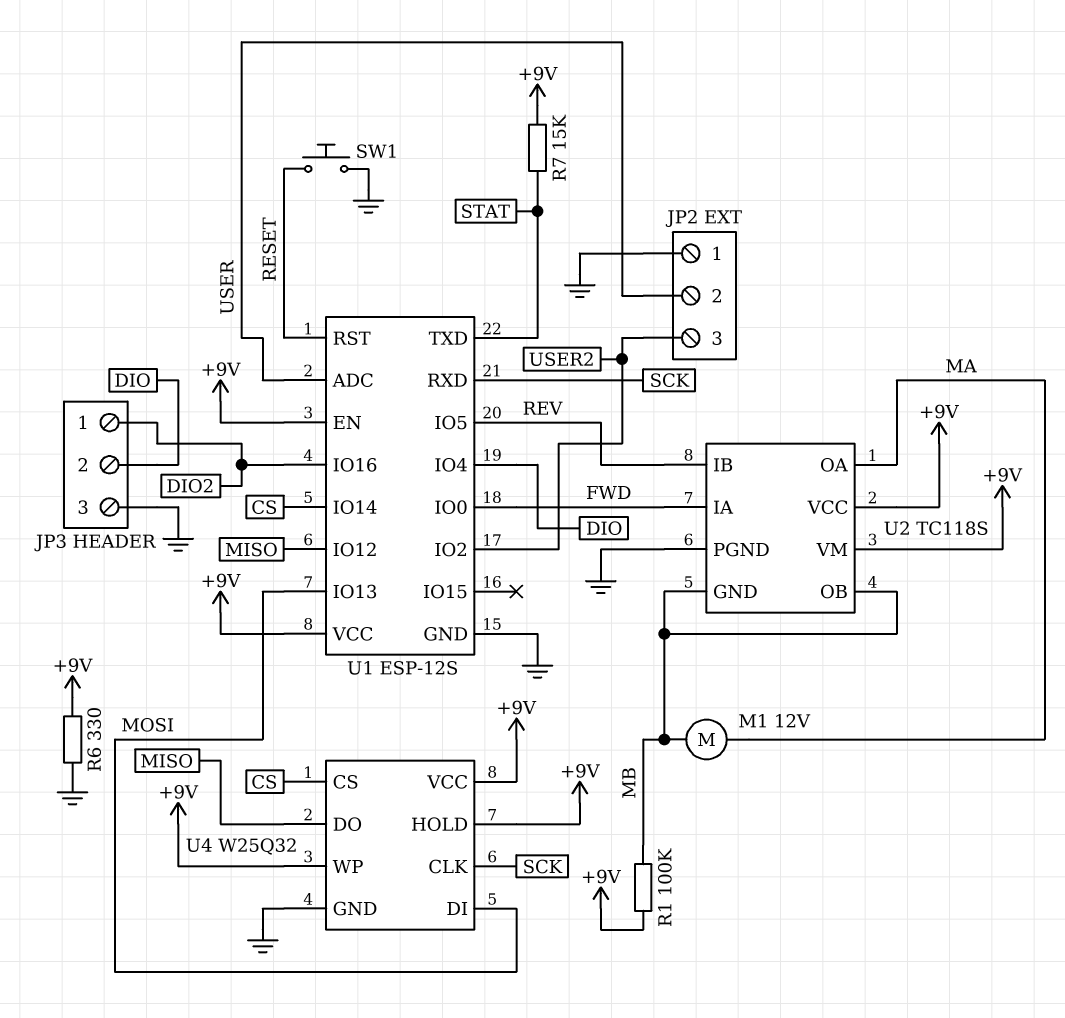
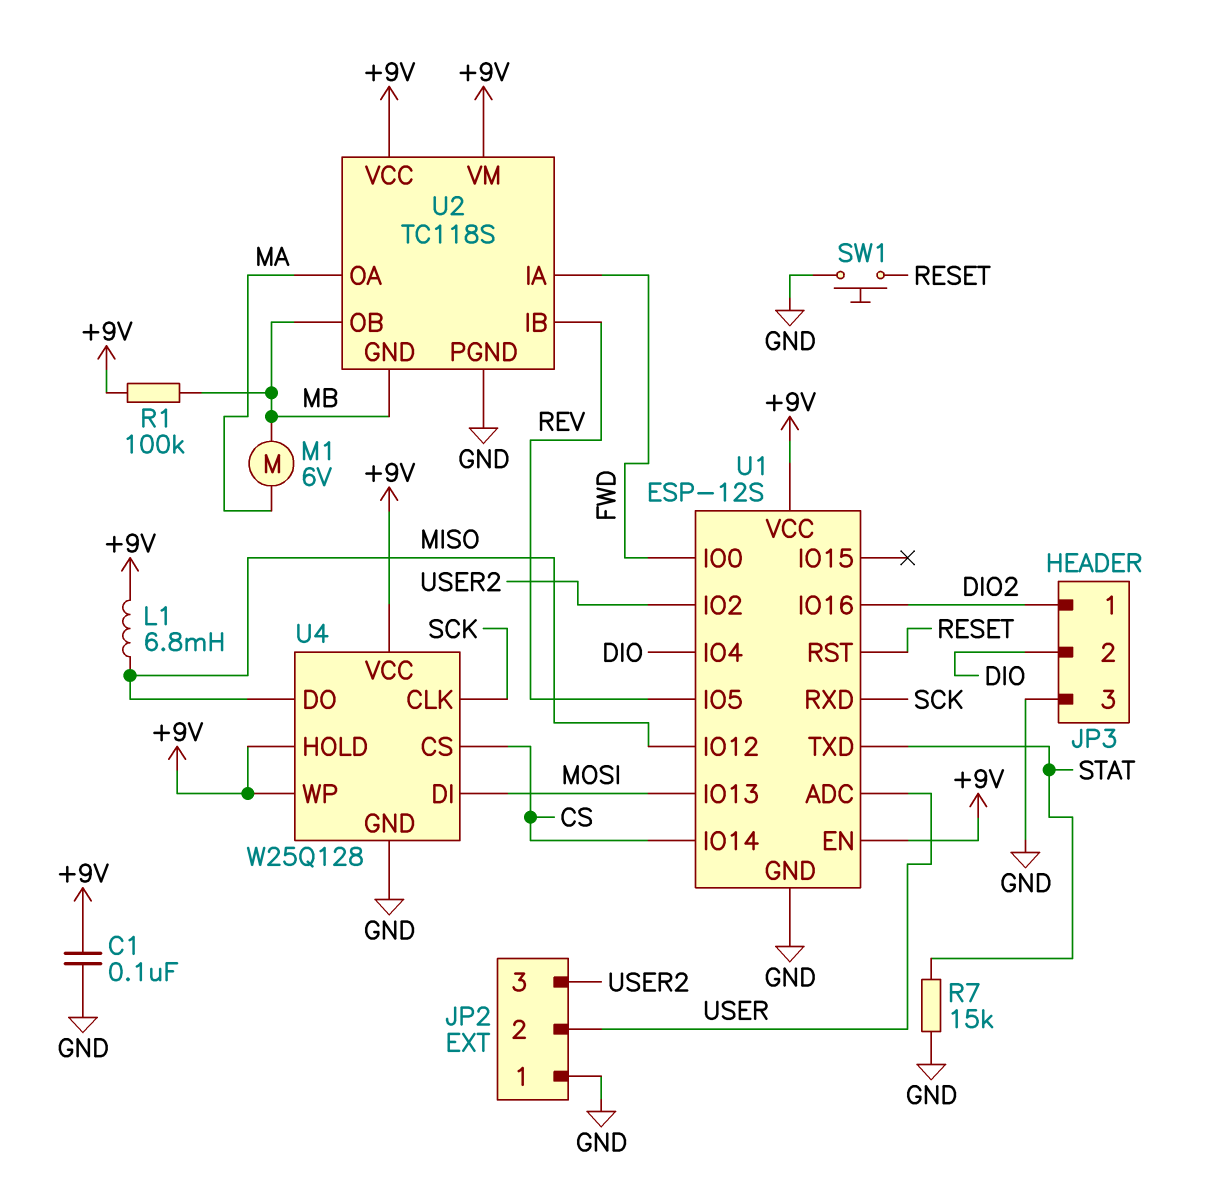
C1: none -> 100nF (+9V, GND)
L1: none -> 6.8mH (+9V, MISO)
M1: motor 12V (MA, MB) -> motor 6V (MA, MB)
R6: 330 (+9V, GND) -> none
R7: 15k (+9V, STAT) -> 15k (GND, STAT)
U4: W25Q32 -> W25Q128

